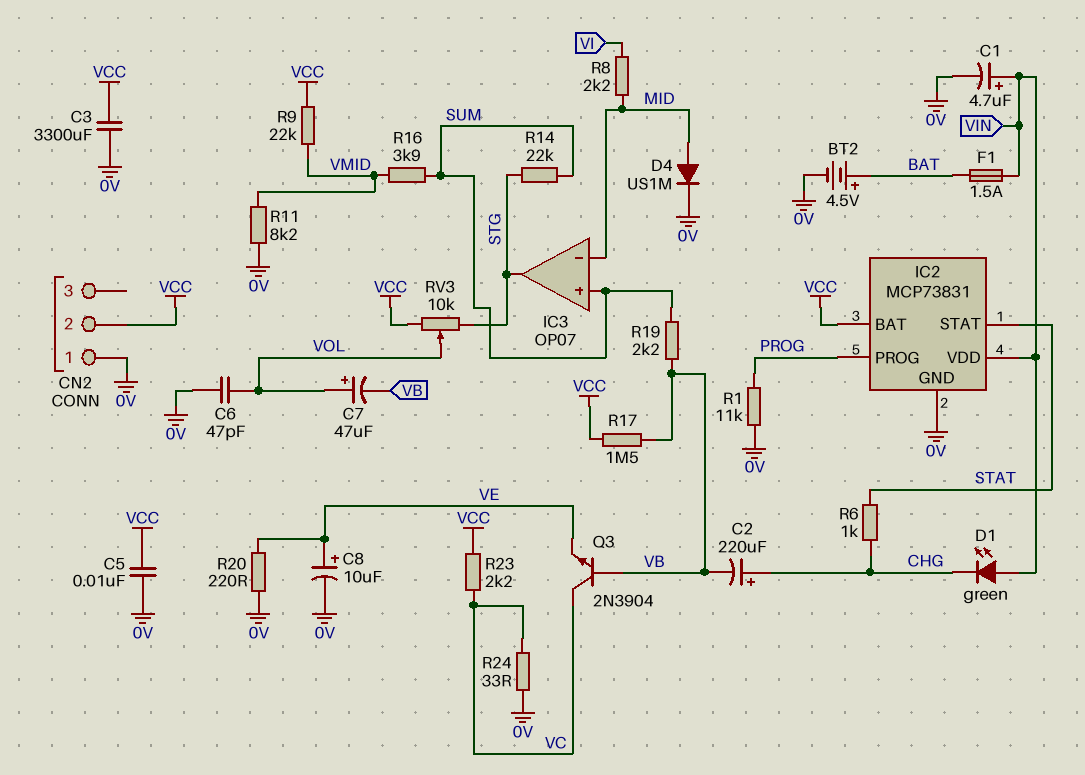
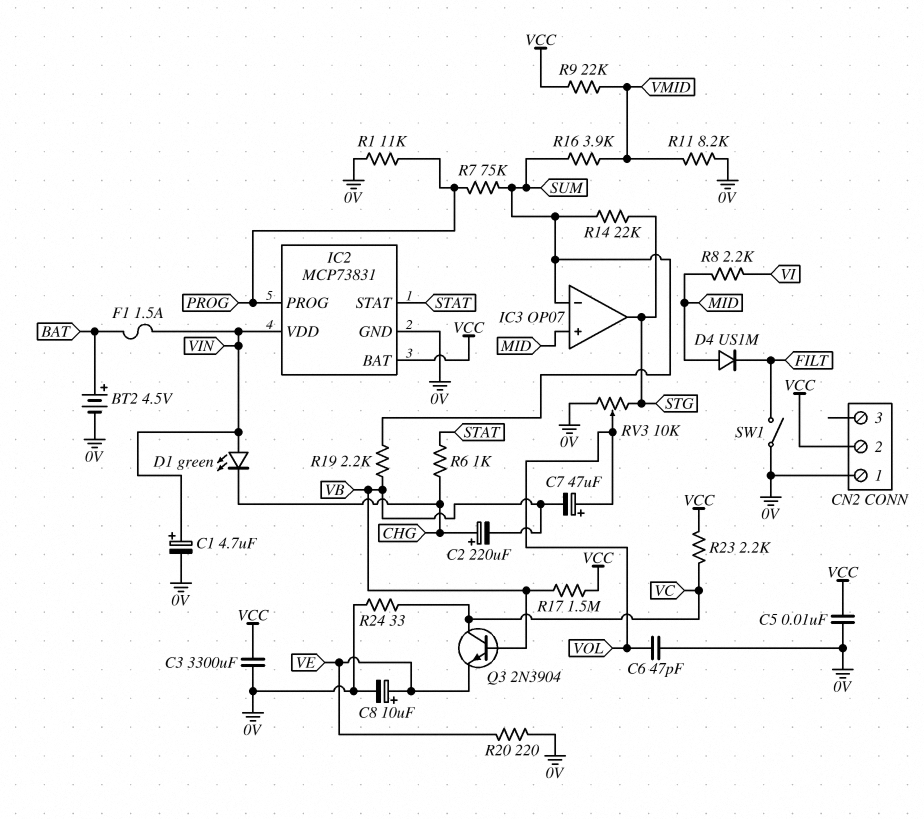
D4: diode US1M (A MID, K 0V) -> diode US1M (A MID, K FILT)
IC3 pin in+: SUM -> MID
IC3 pin in-: MID -> SUM
R7: none -> 75k (PROG, SUM)
RV3: 10k (STG, VCC, wiper VOL) -> 10k (0V, STG, wiper VOL)
SW1: none -> switch (0V, FILT)

